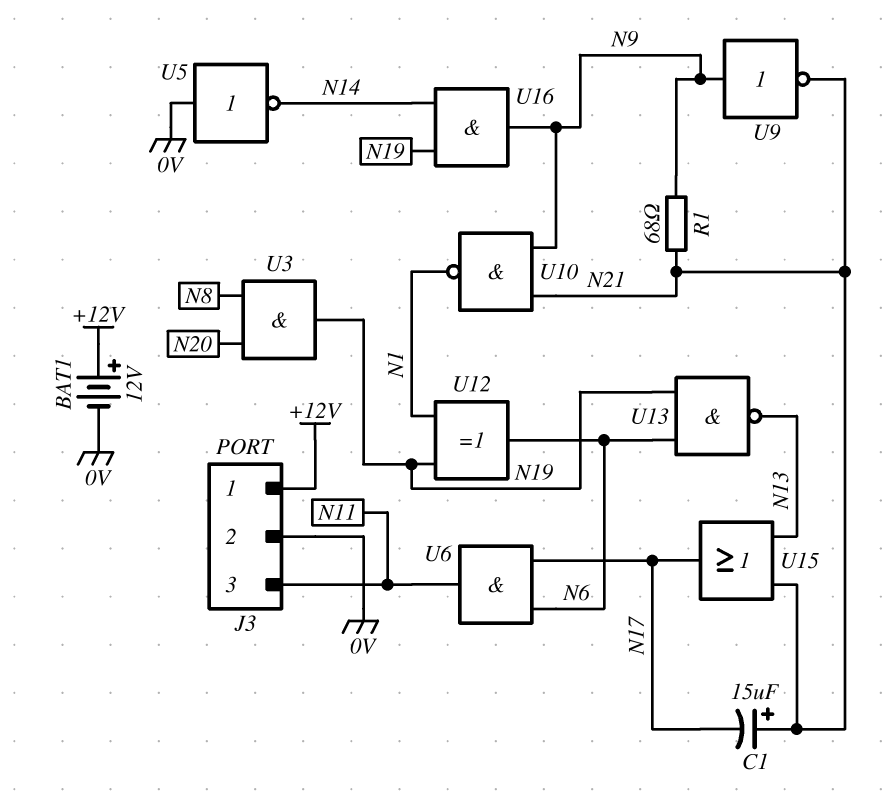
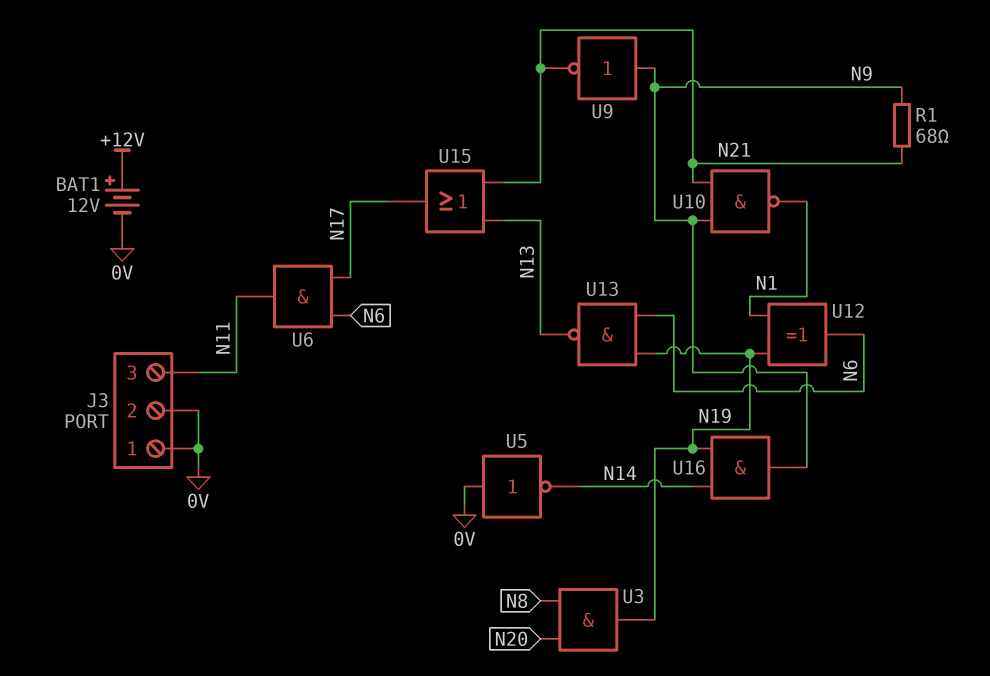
C1: 15uF (plus N21, minus N17) -> none
J3 pin 1: +12V -> 0V

